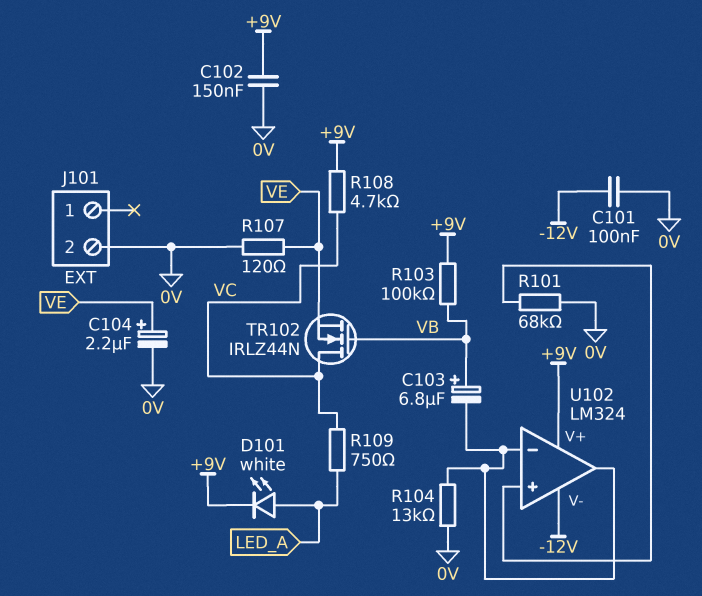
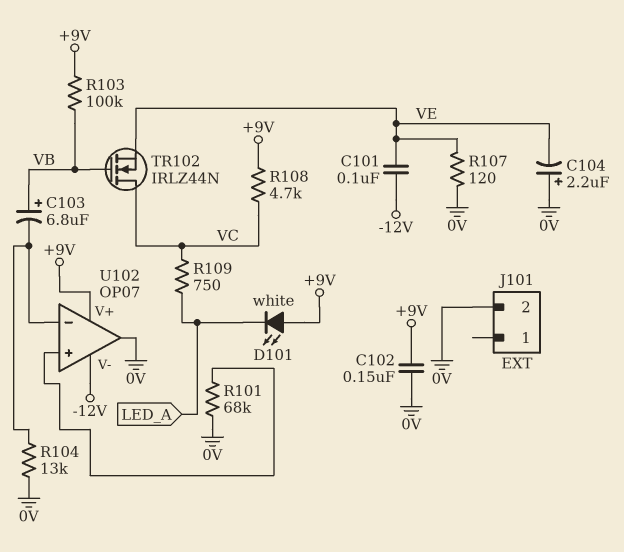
C101: 100nF (-12V, 0V) -> 100nF (-12V, VE)
C104: 2.2uF (plus VE, minus 0V) -> 2.2uF (plus 0V, minus VE)
D101: LED white (A LED_A, K +9V) -> LED white (A +9V, K LED_A)
U102: LM324 -> OP07
U102 pin out: U102/in- -> 0V

